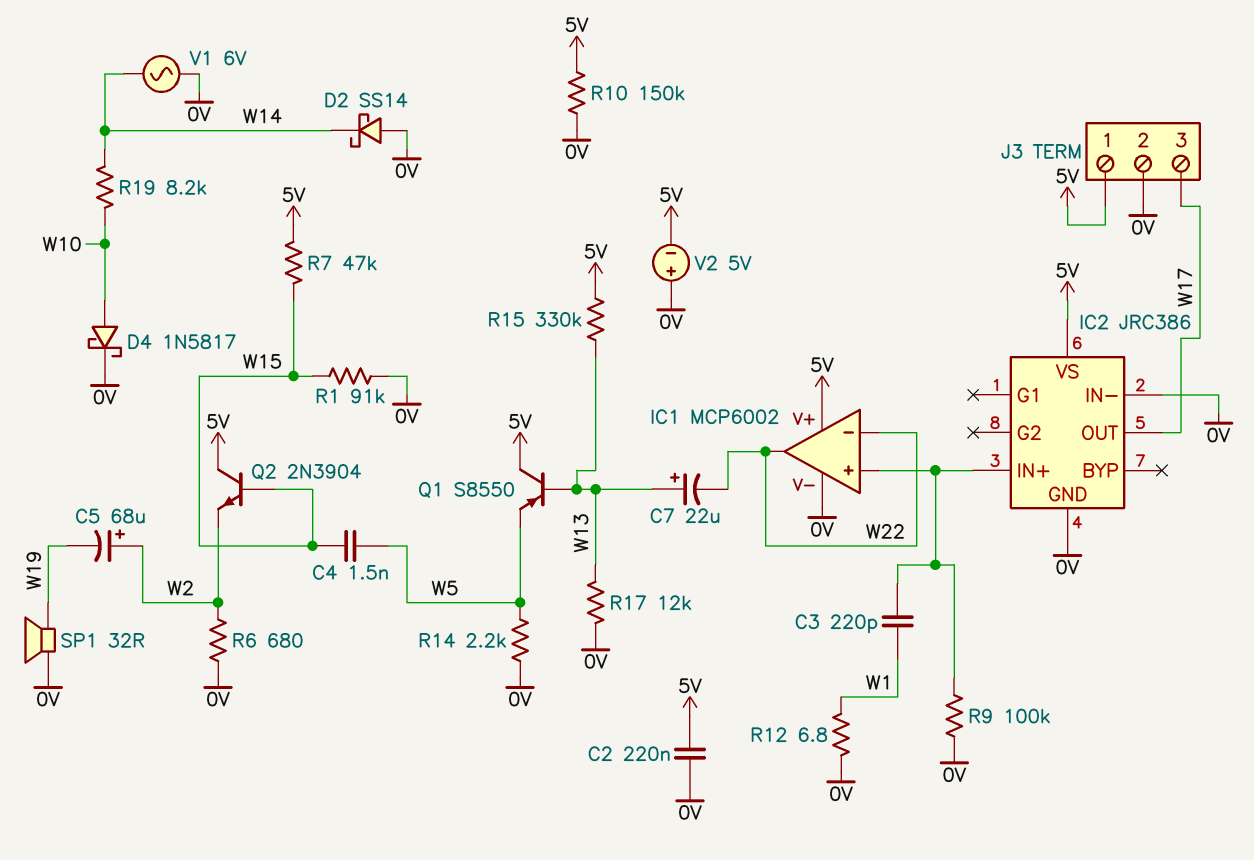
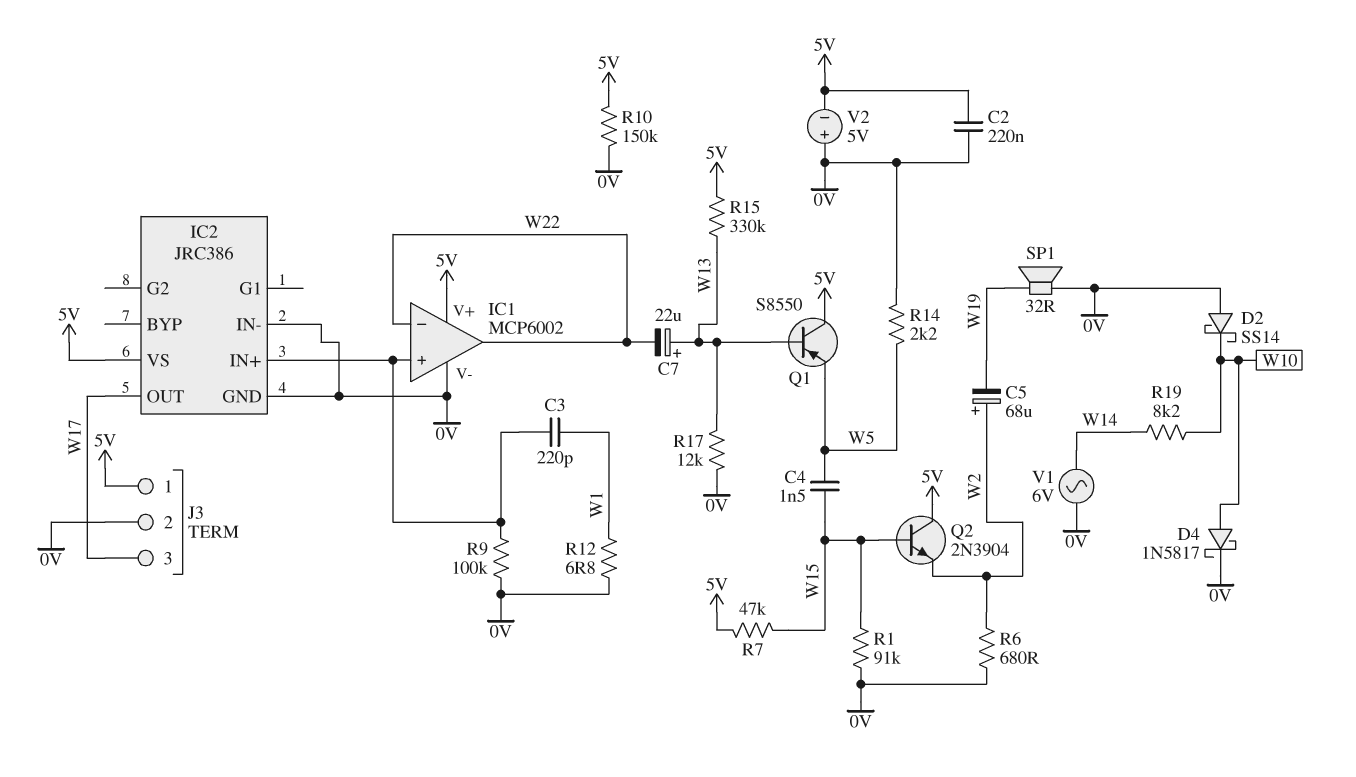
D2: schottky SS14 (A 0V, K W14) -> schottky SS14 (A 0V, K W10)

